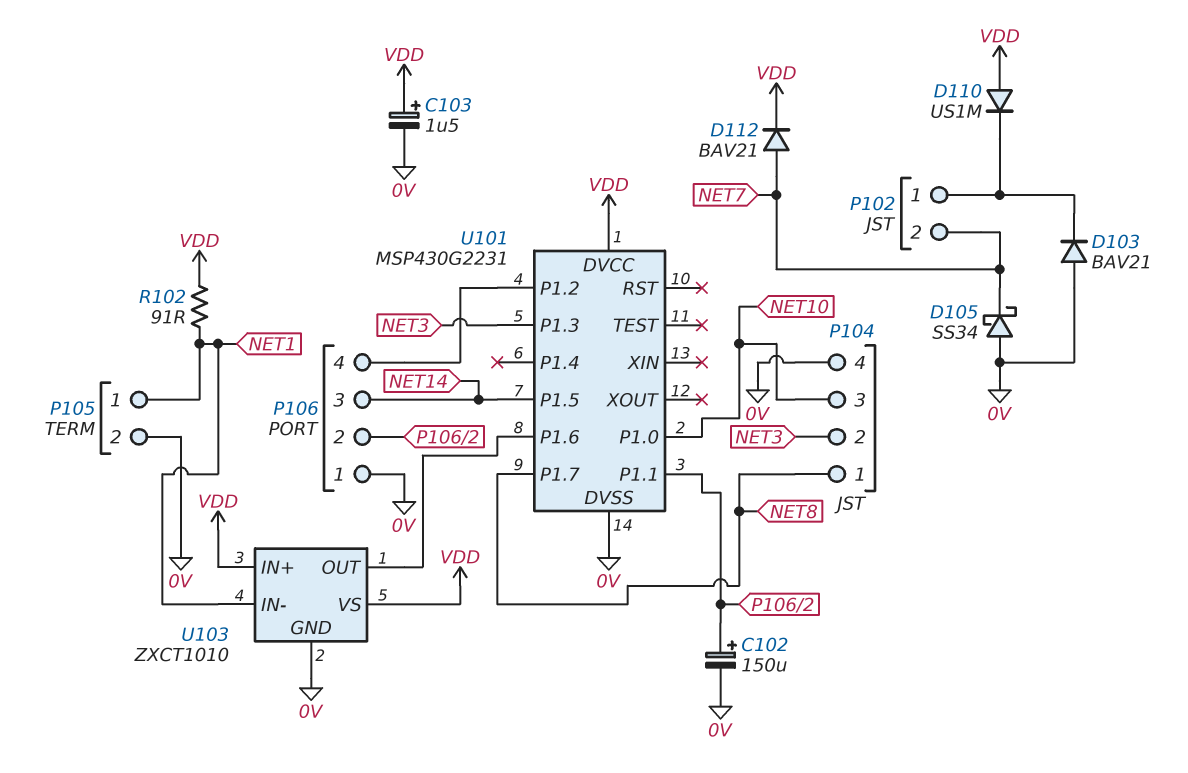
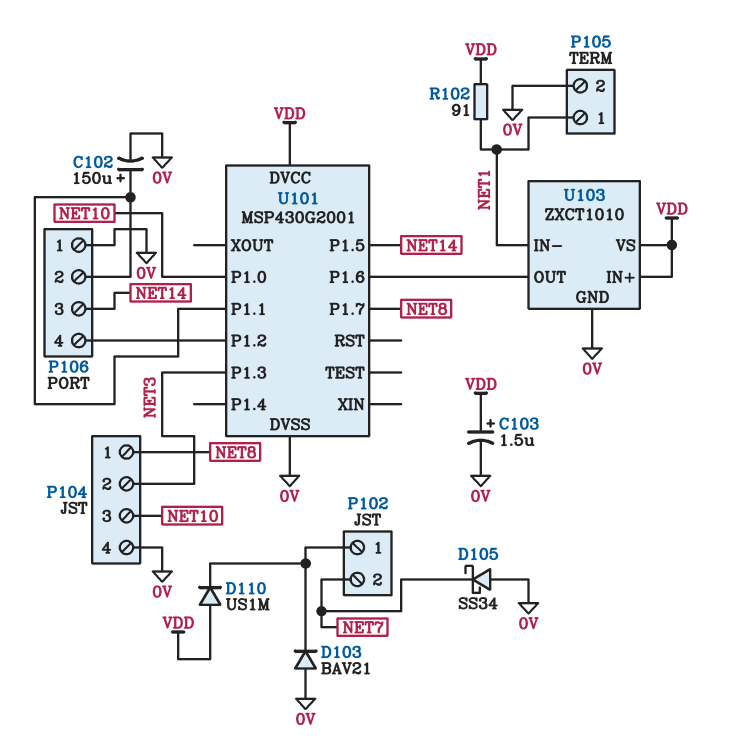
D112: diode BAV21 (A NET7, K VDD) -> none
U101: MSP430G2231 -> MSP430G2001

